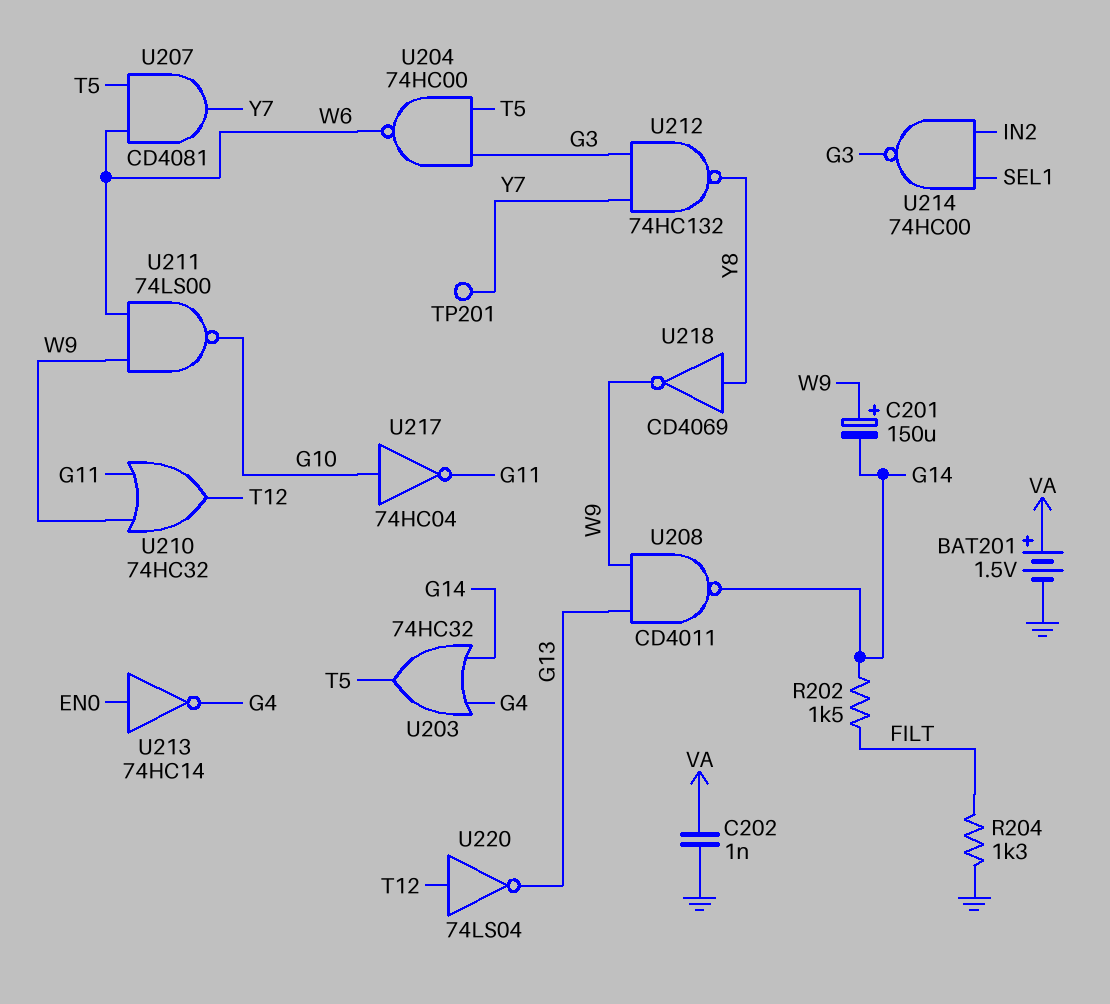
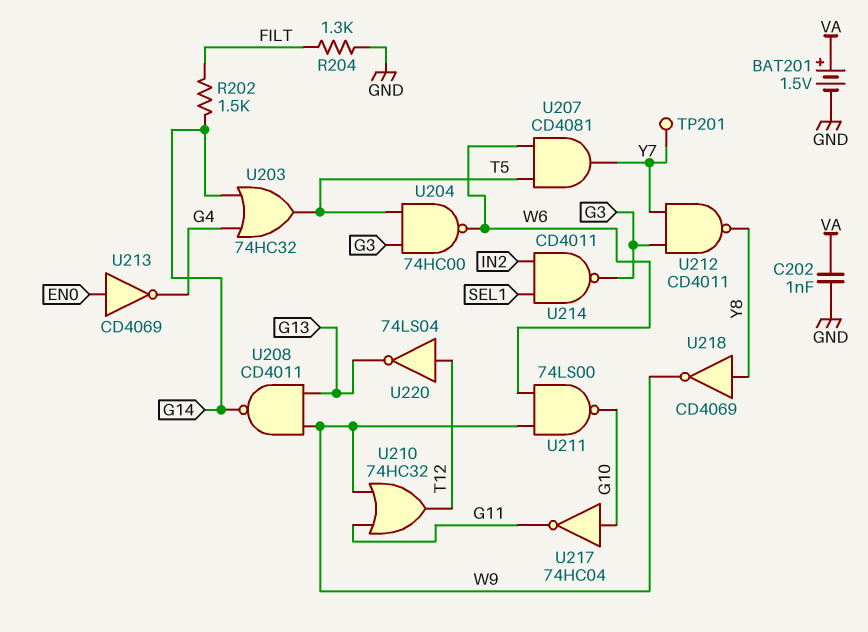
C201: 150uF (plus W9, minus G14) -> none
U212: NAND 74HC132 (in G3, in Y7, out Y8) -> NAND CD4011 (in G3, in Y7, out Y8)
U213: NOT 74HC14 (in EN0, out G4) -> NOT CD4069 (in EN0, out G4)
U214: NAND 74HC00 (in IN2, in SEL1, out G3) -> NAND CD4011 (in IN2, in SEL1, out G3)

